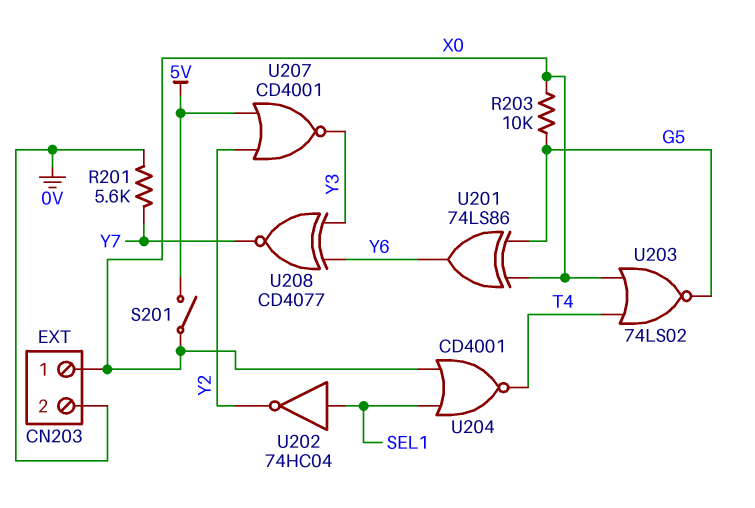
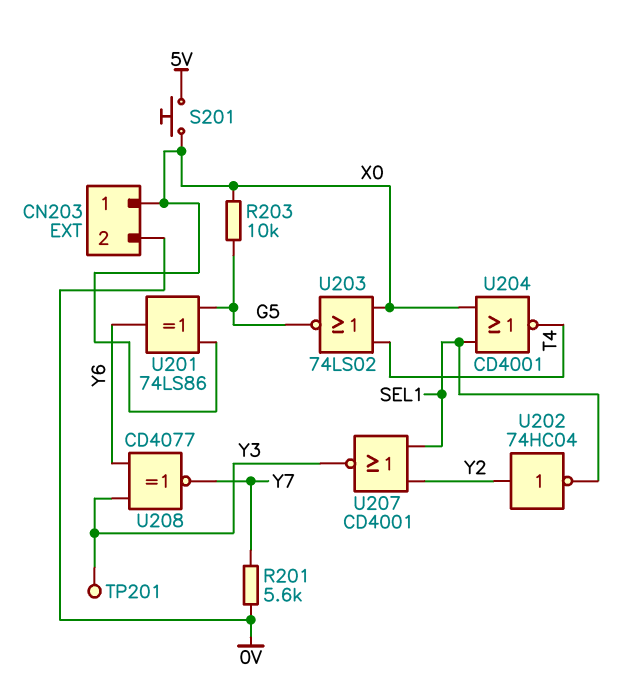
S201: switch (5V, X0) -> button (5V, X0)
TP201: none -> test point (Y3)
U202: NOT 74HC04 (in SEL1, out Y2) -> NOT 74HC04 (in Y2, out SEL1)
U207: NOR CD4001 (in 5V, in Y2, out Y3) -> NOR CD4001 (in SEL1, in Y2, out Y3)

